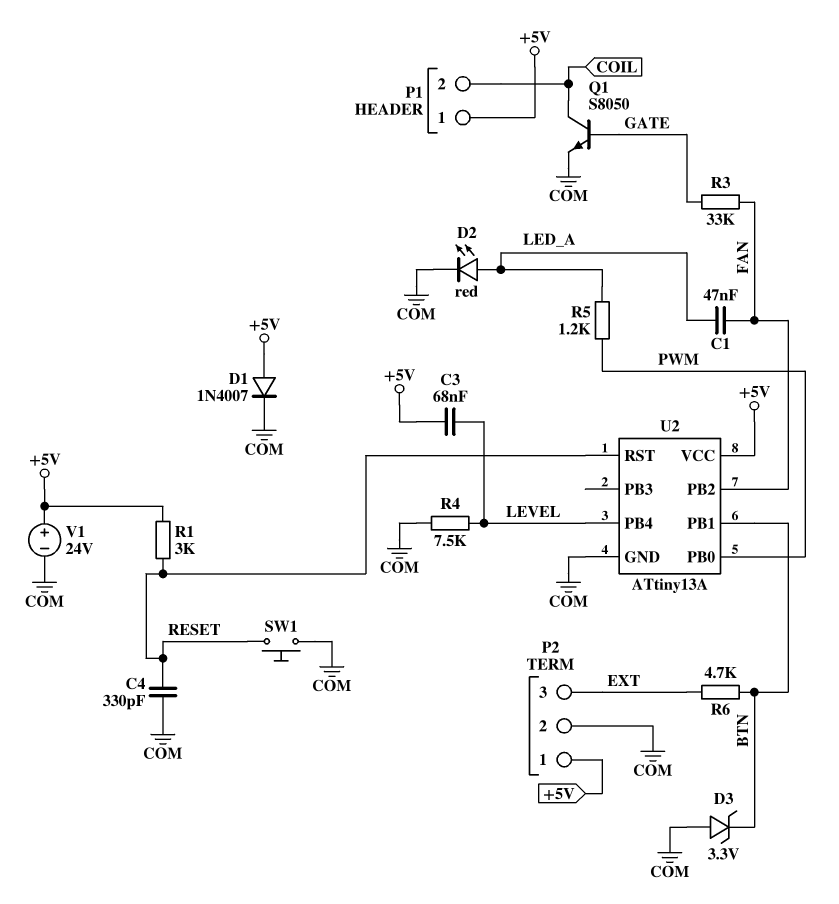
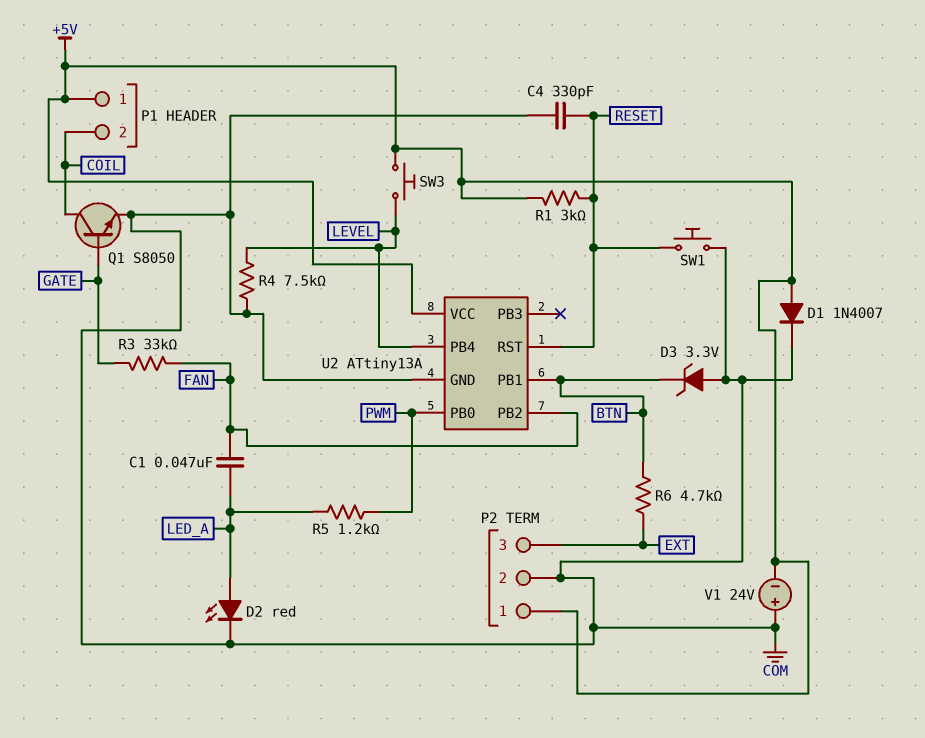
C3: 68nF (+5V, LEVEL) -> none
SW3: none -> button (+5V, LEVEL)
V1: 24V (plus +5V, minus COM) -> 24V (plus COM, minus +5V)

